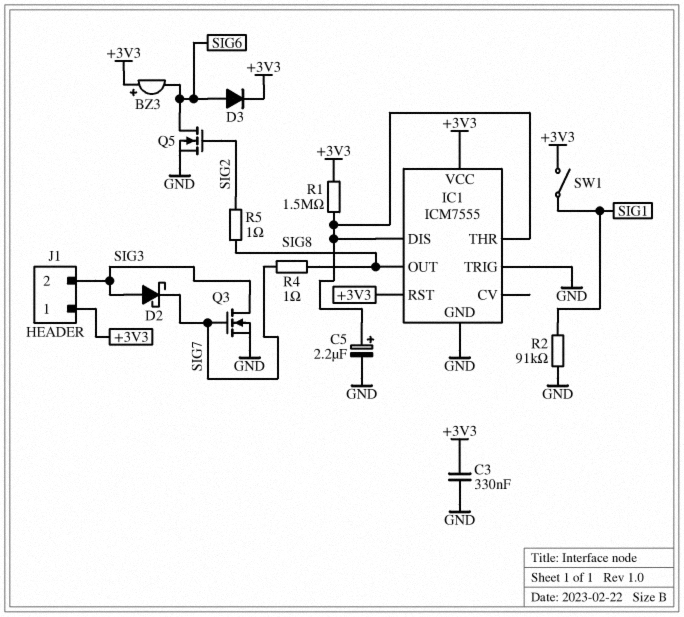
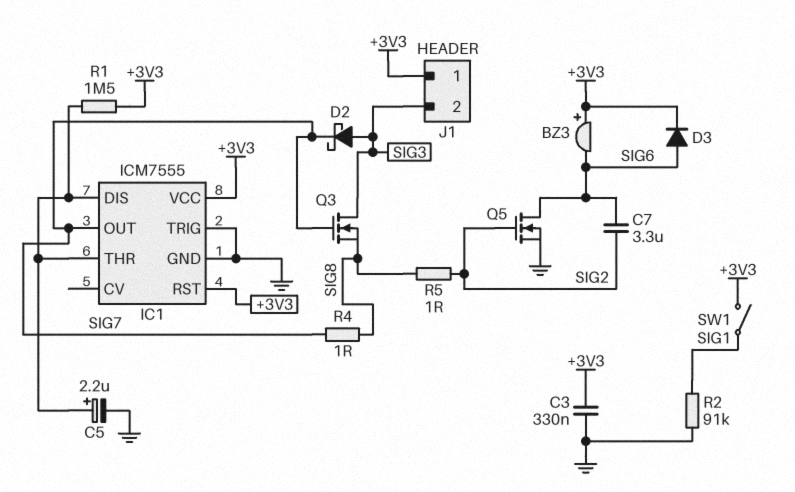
C7: none -> 3.3uF (SIG2, SIG6)
IC1 pin OUT: SIG8 -> SIG7
Q3: NMOS (G SIG7, D SIG3, S GND) -> NMOS (G SIG7, D SIG3, S SIG8)

